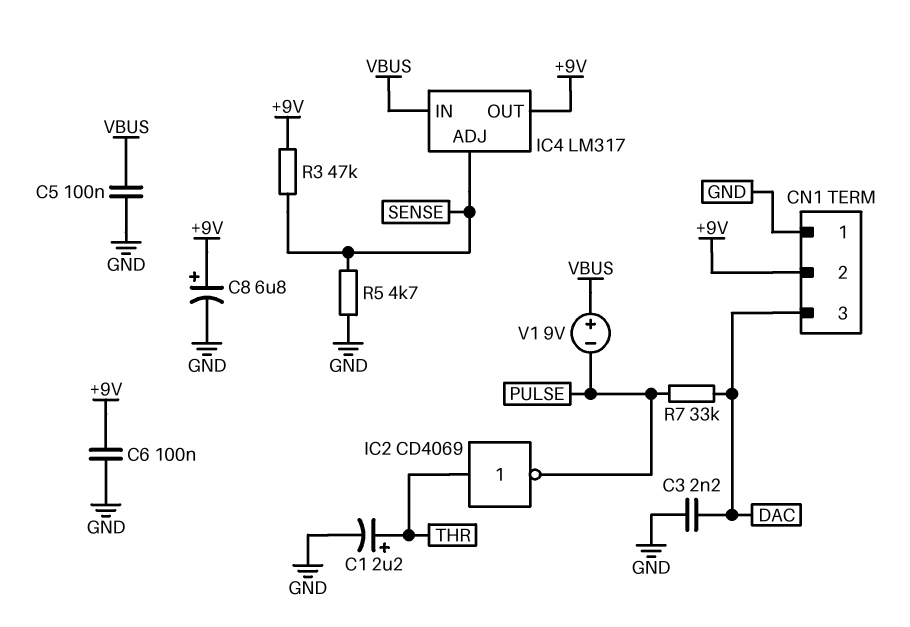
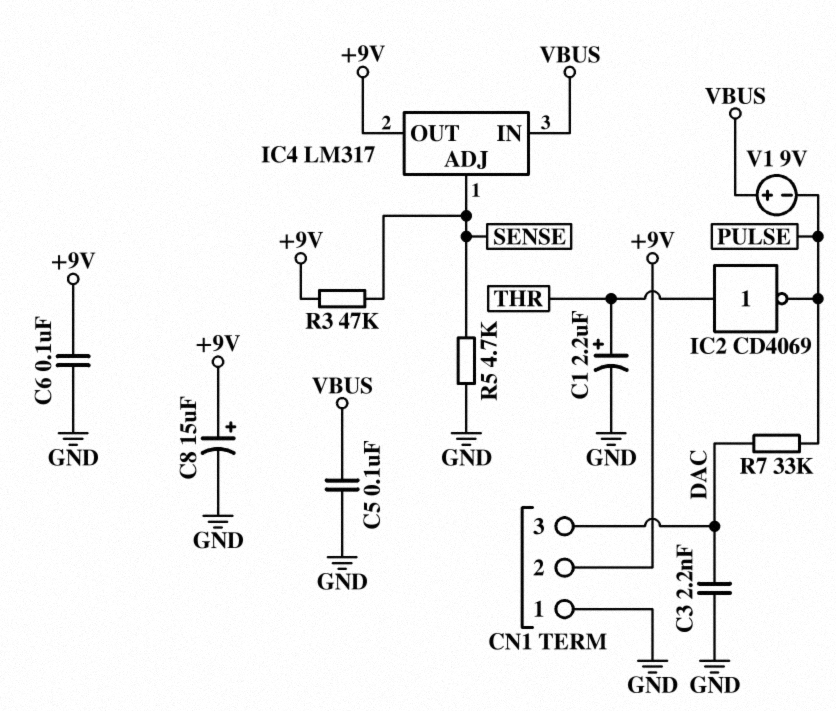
C8: 6.8uF (plus +9V, minus GND) -> 15uF (plus +9V, minus GND)

